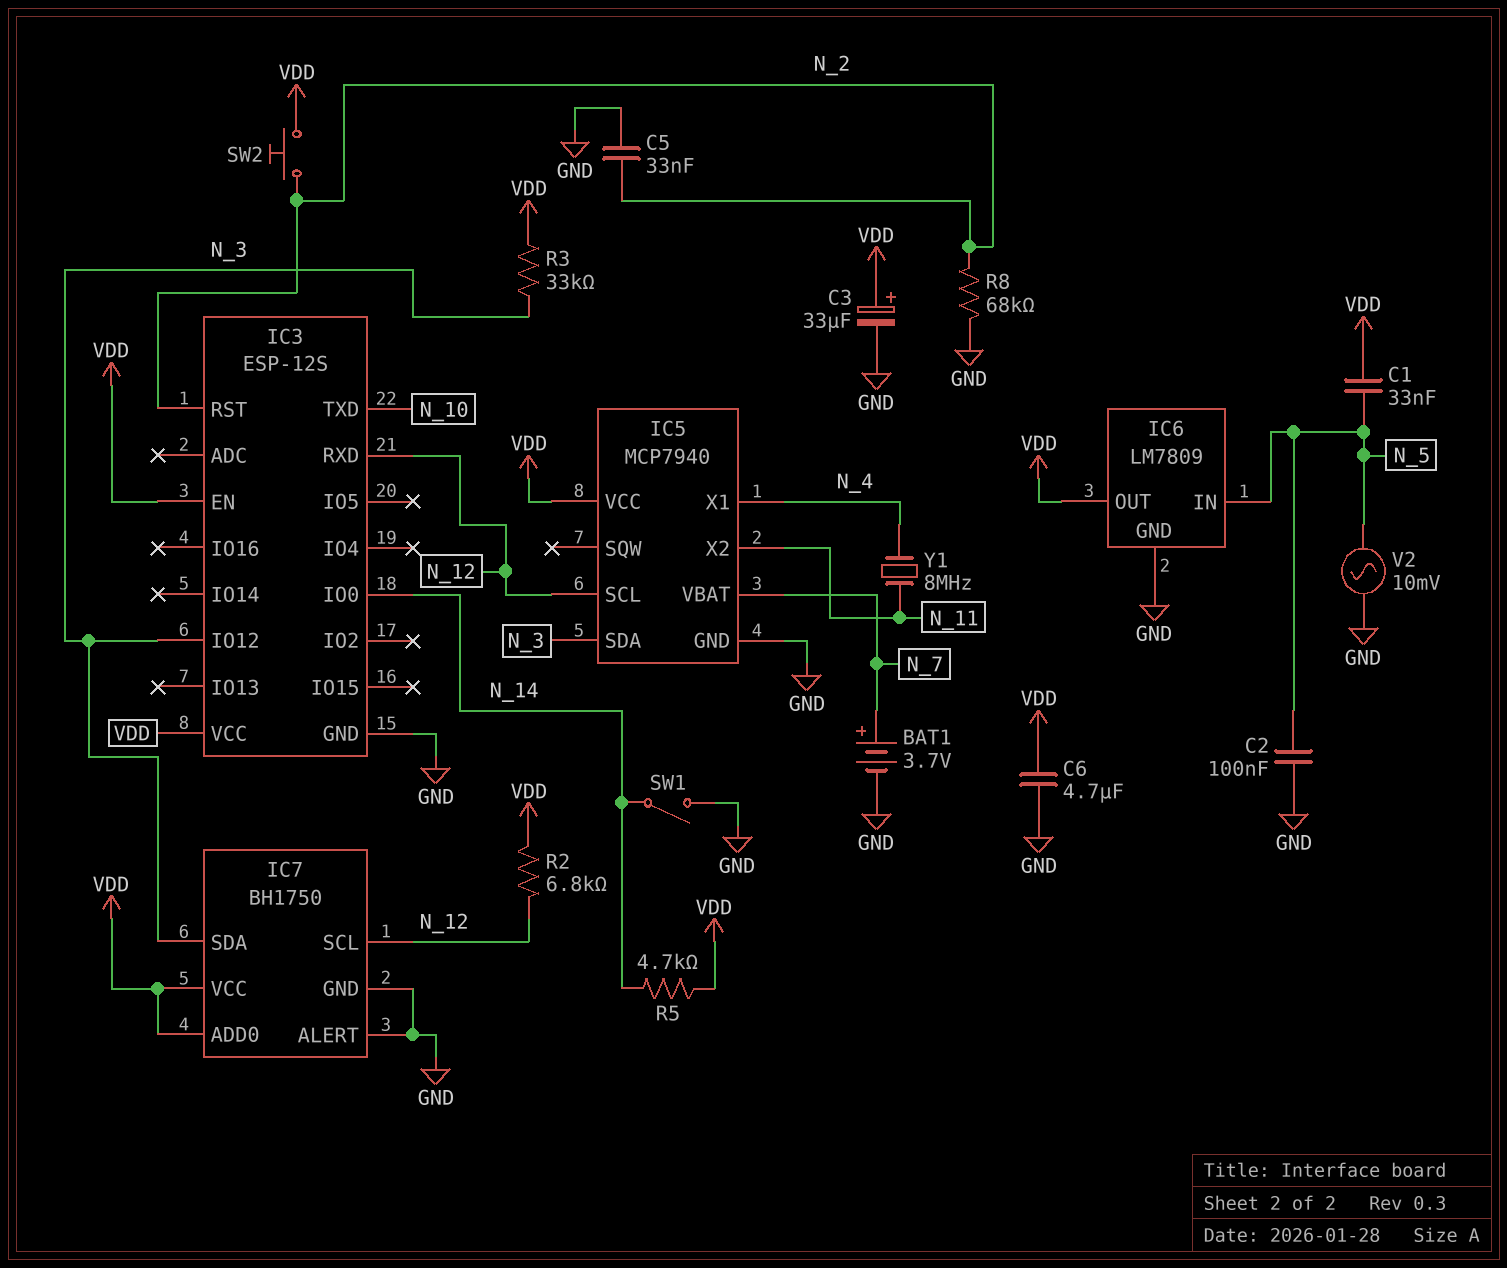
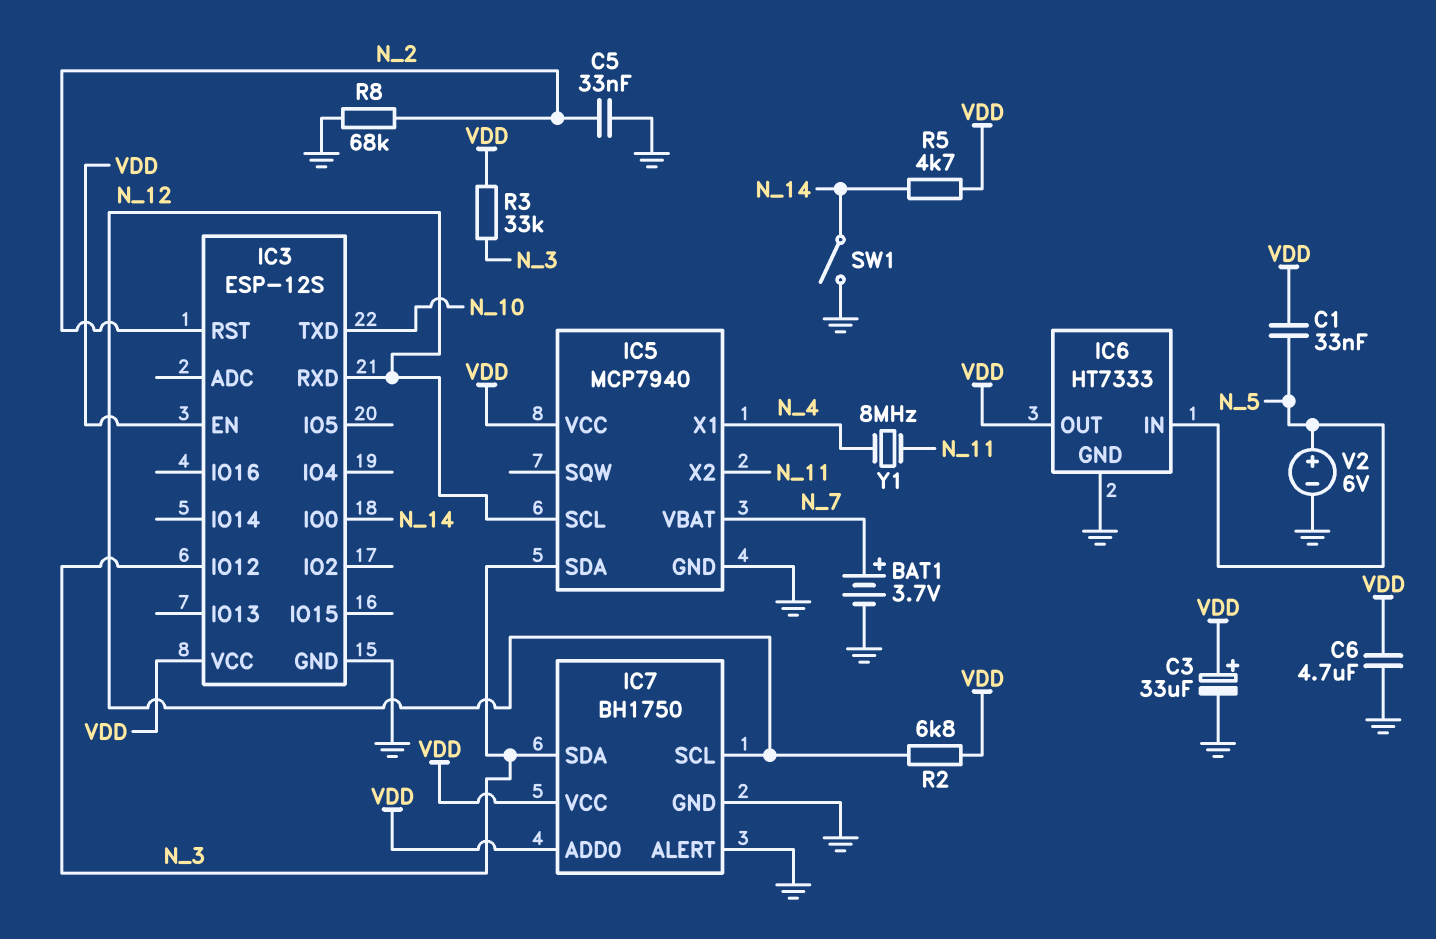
C2: 100nF (GND, N_5) -> none
IC6: LM7809 -> HT7333
SW2: button (N_2, VDD) -> none
V2: AC 10mV (GND, N_5) -> 6V (plus N_5, minus GND)

